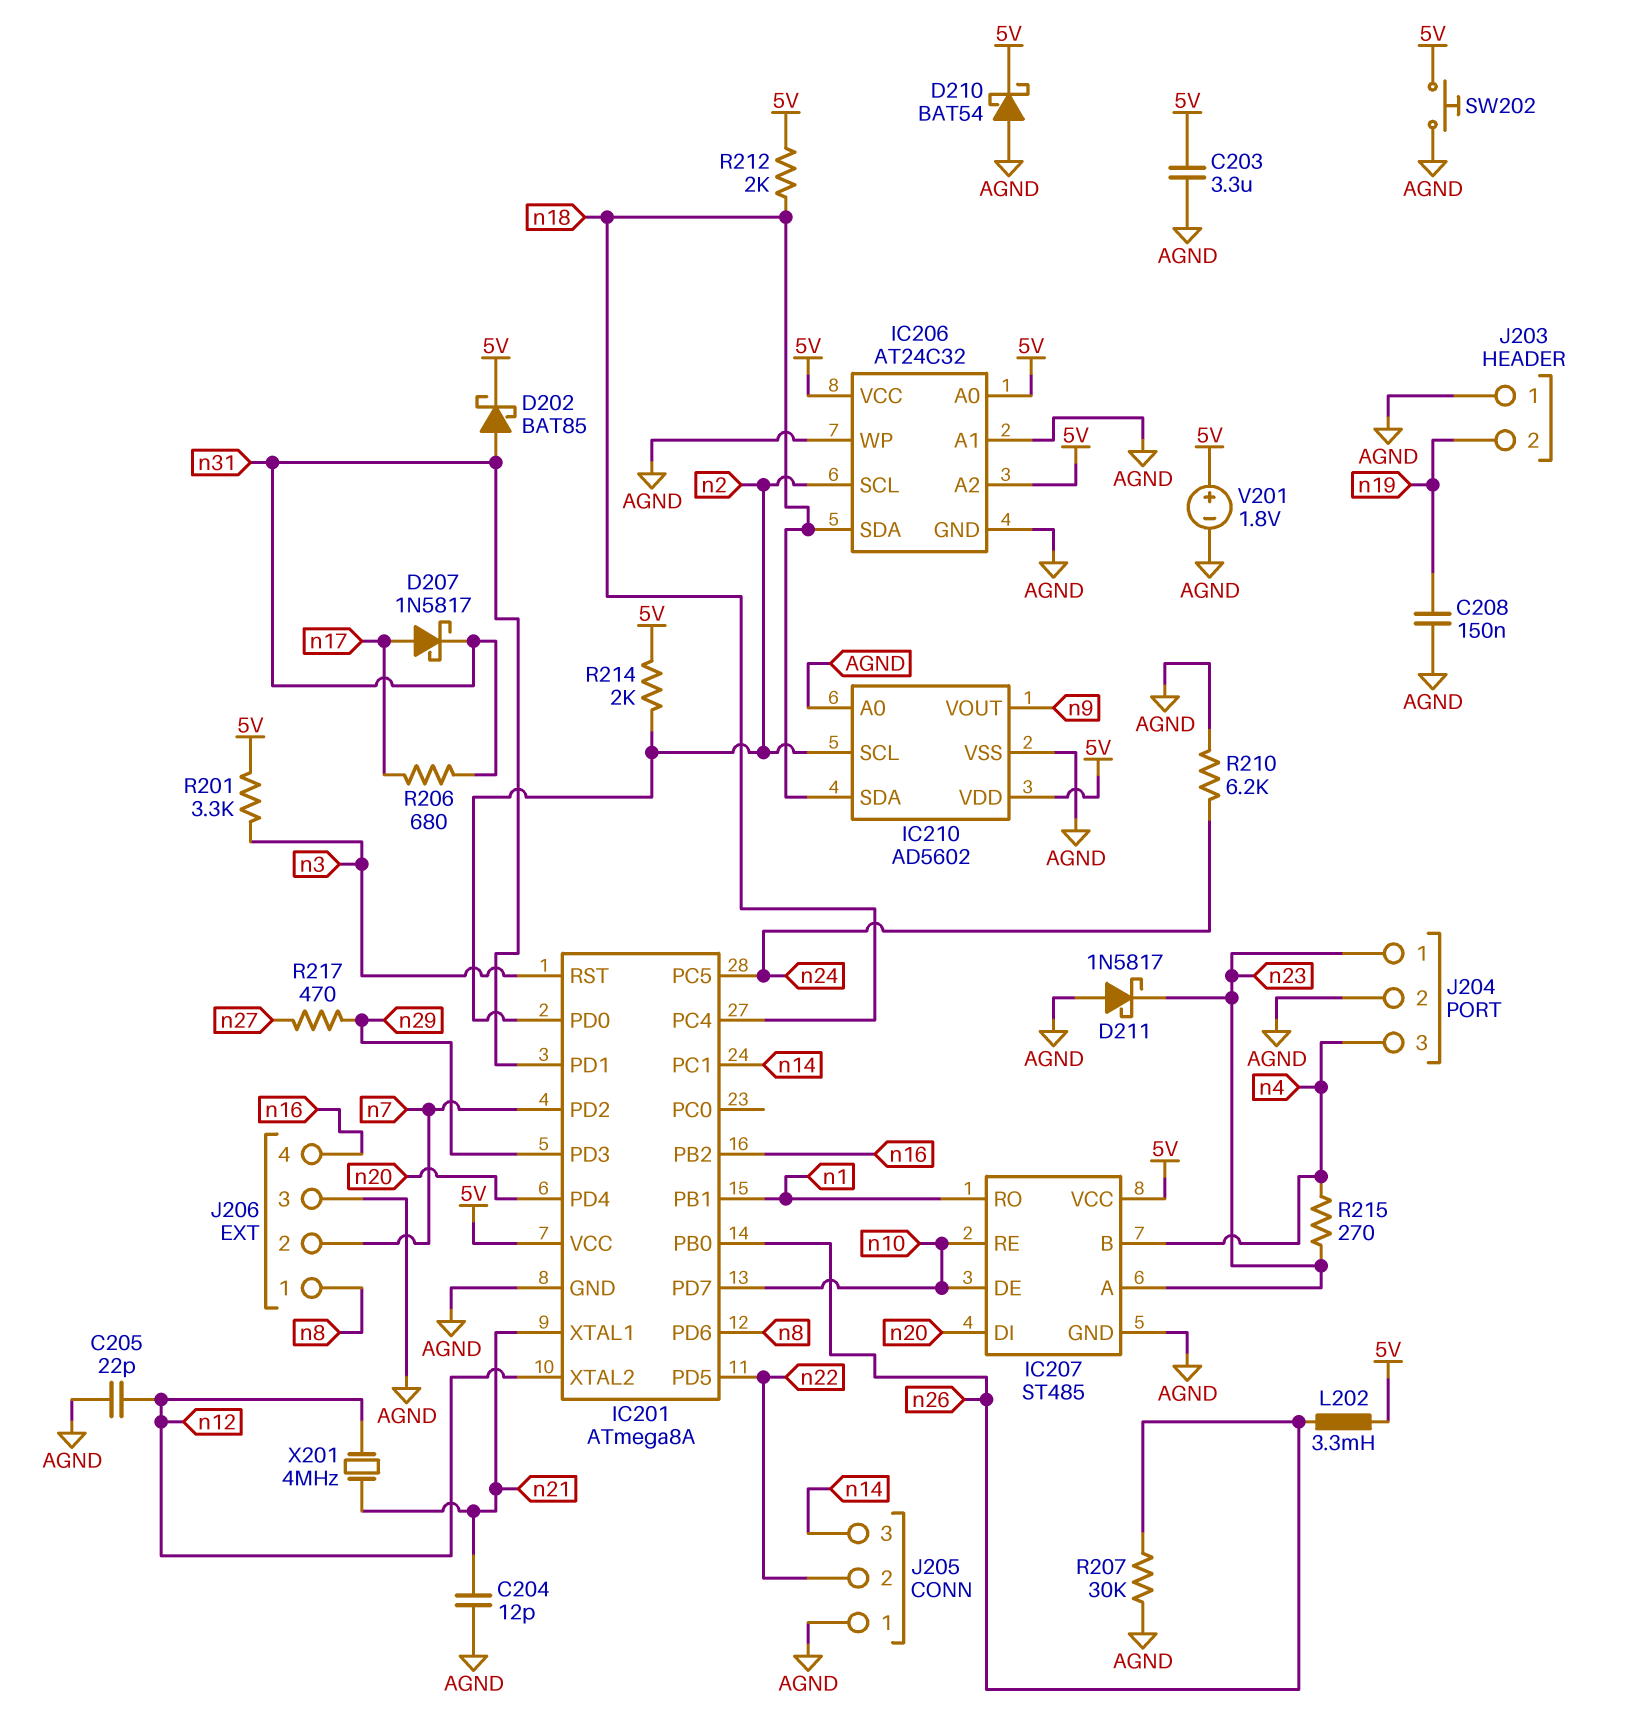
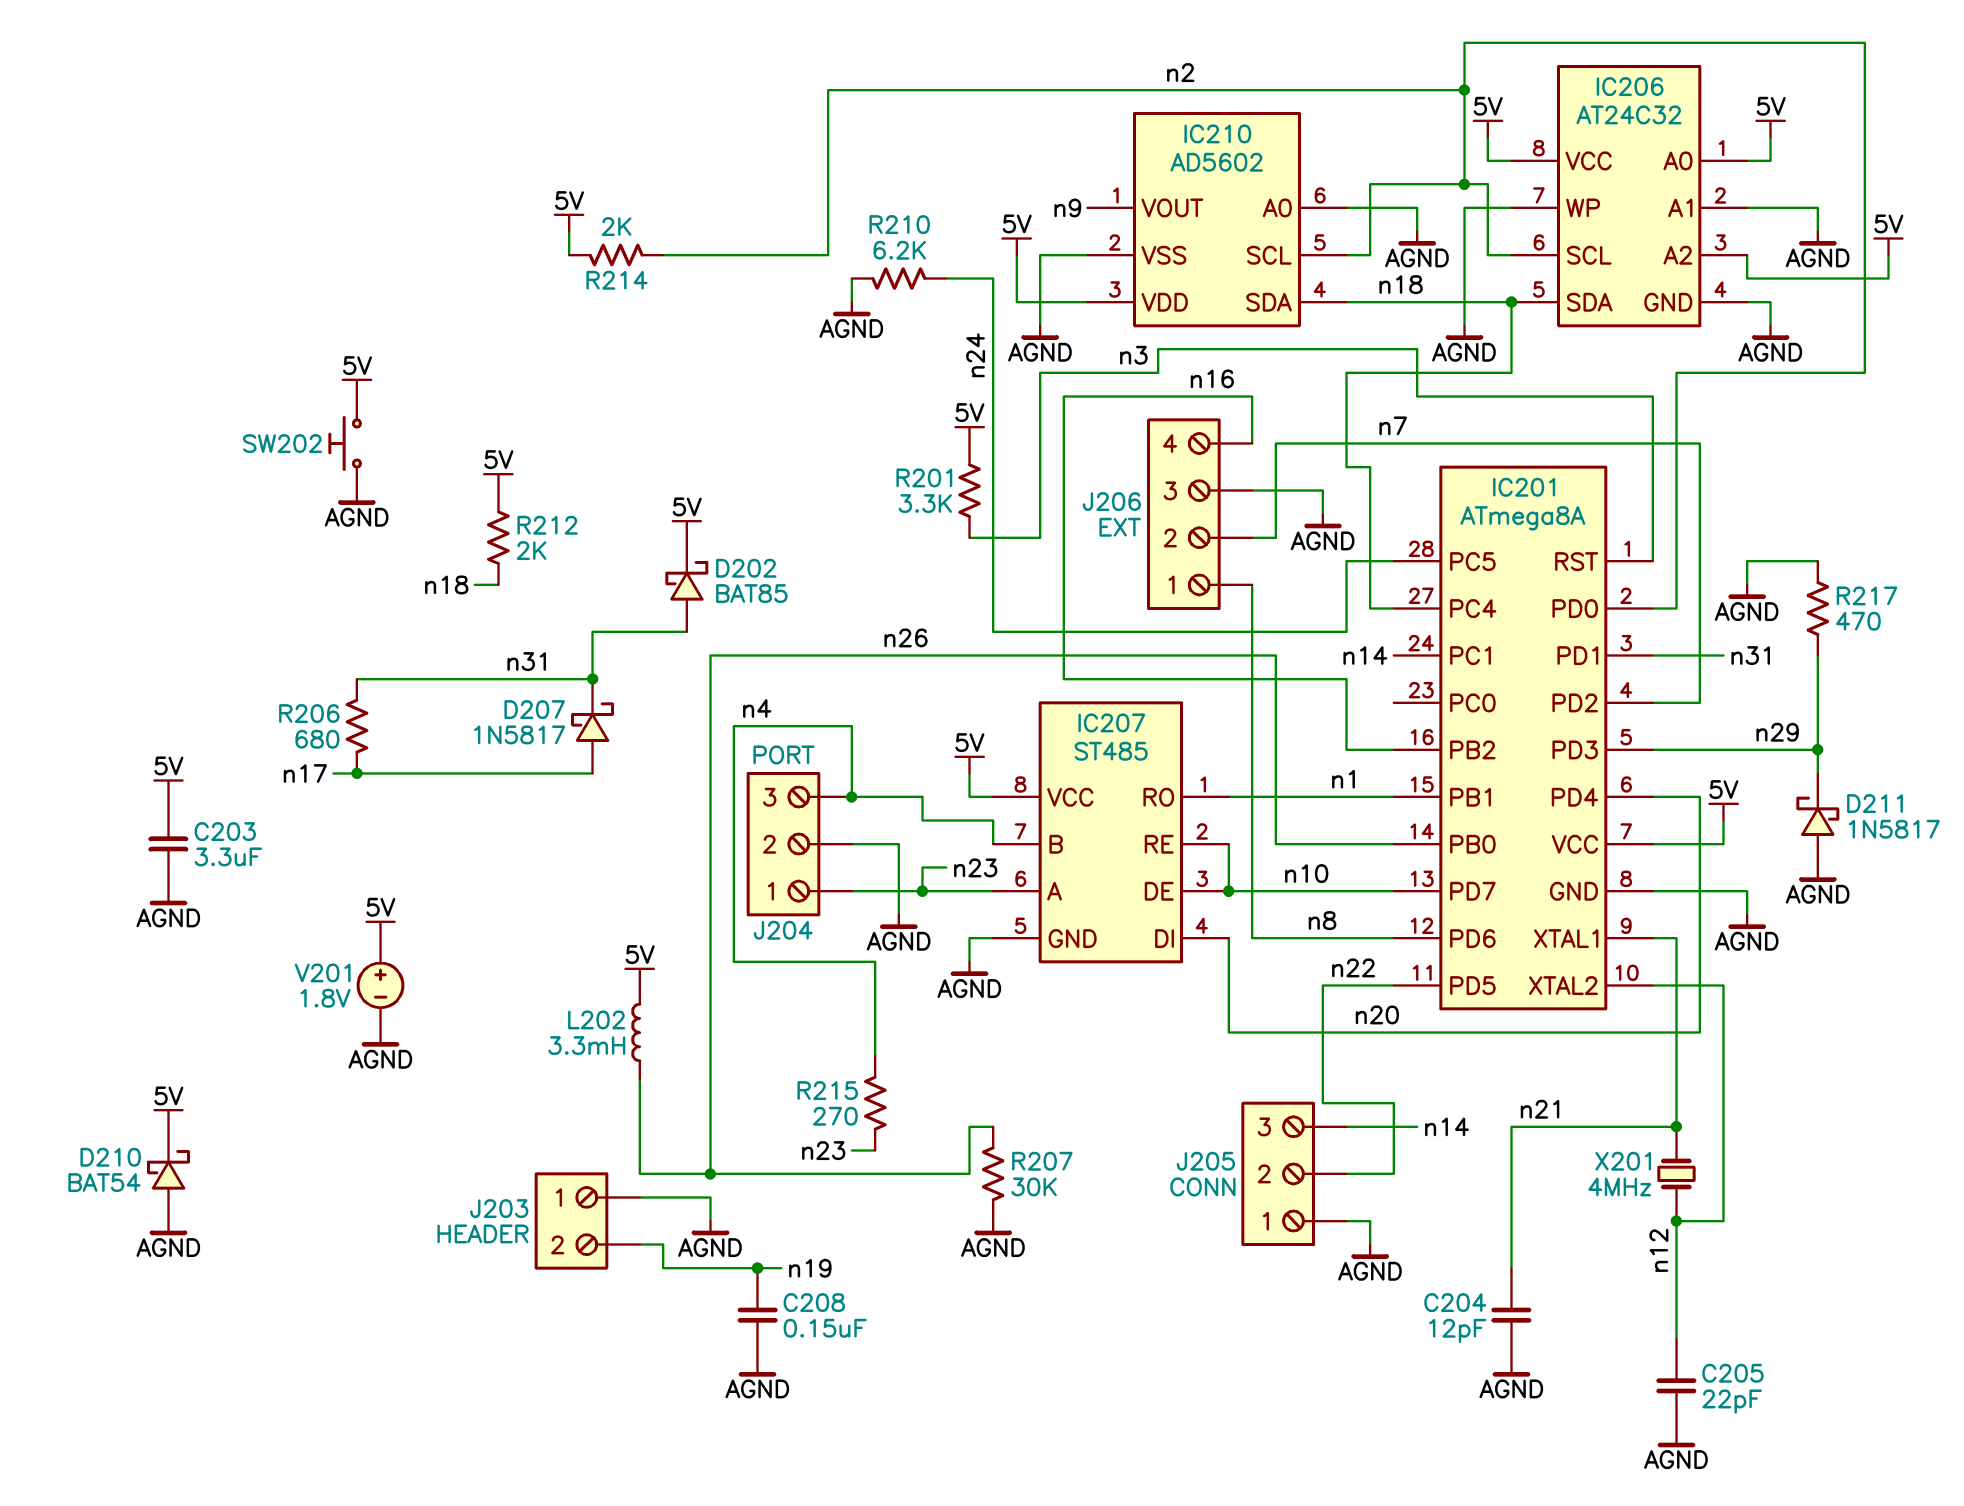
D211: schottky 1N5817 (A AGND, K n23) -> schottky 1N5817 (A AGND, K n29)
R217: 470 (n27, n29) -> 470 (AGND, n29)

